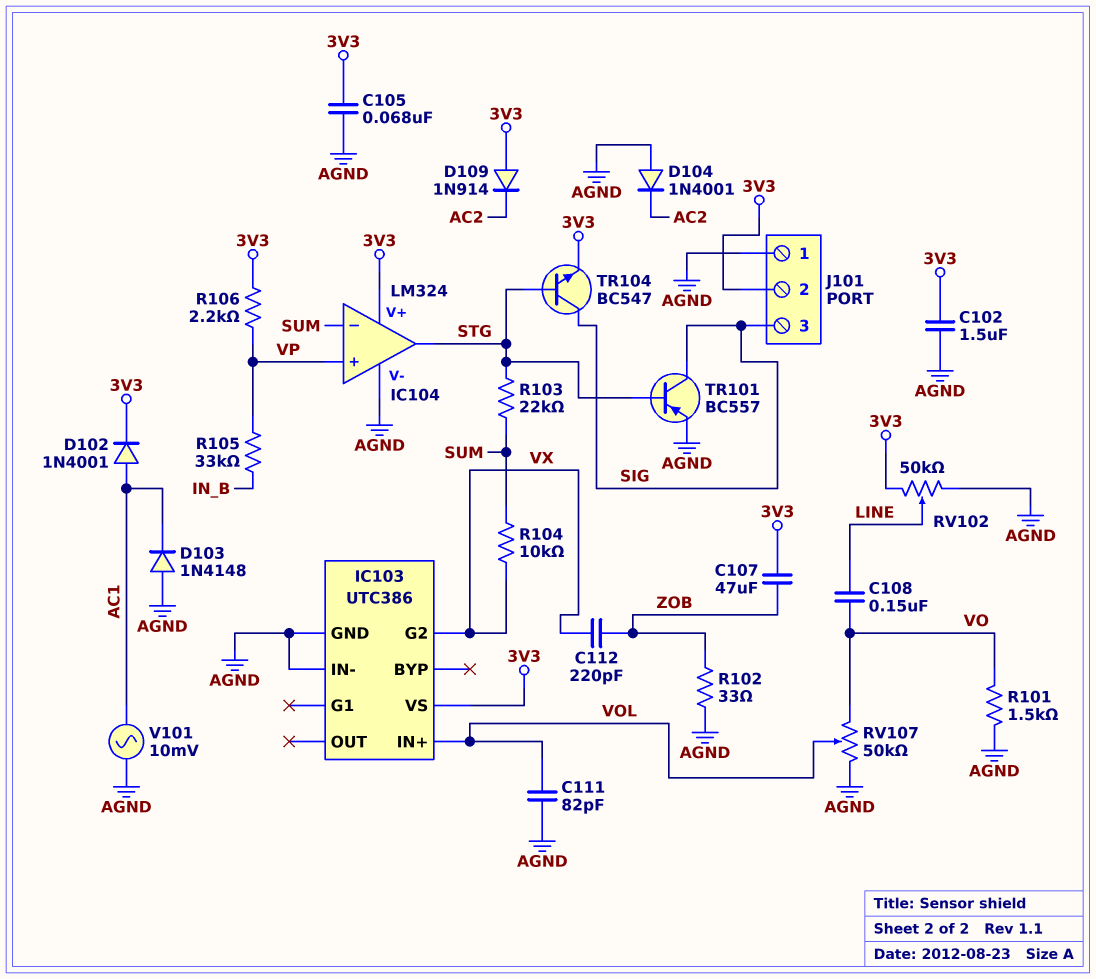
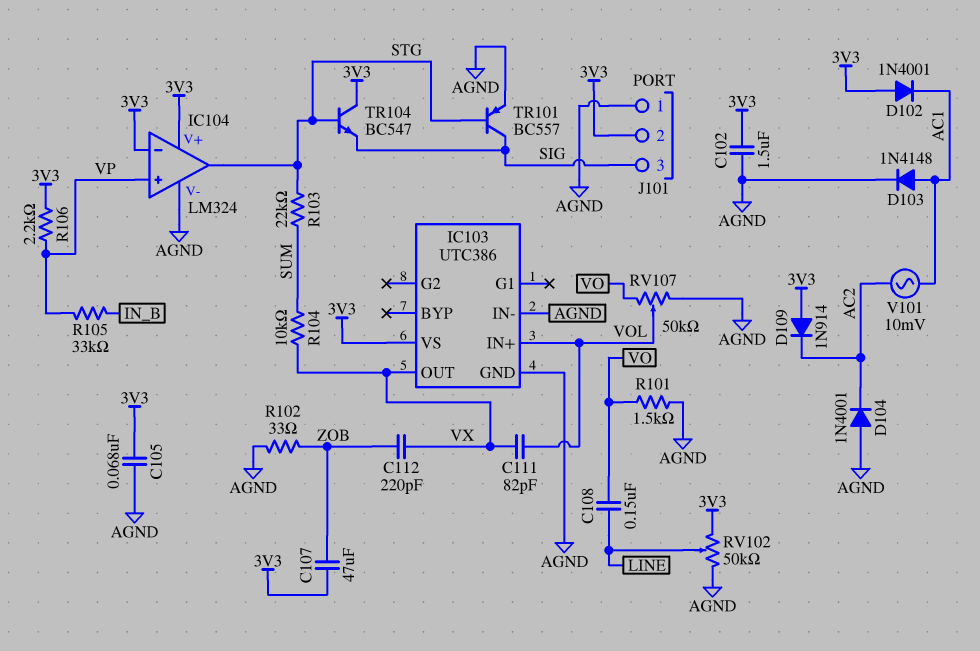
C111: 82pF (AGND, VOL) -> 82pF (VOL, VX)
D102: diode 1N4001 (A AC1, K 3V3) -> diode 1N4001 (A 3V3, K AC1)
D103: diode 1N4148 (A AGND, K AC1) -> diode 1N4148 (A AC1, K AGND)
IC103 pin G2: VX -> none
IC103 pin OUT: none -> VX
IC104 pin in-: SUM -> 3V3
TR104: NPN BC547 (B STG, C SIG, E 3V3) -> NPN BC547 (B STG, C 3V3, E SIG)
V101: AC 10mV (AC1, AGND) -> AC 10mV (AC1, AC2)

